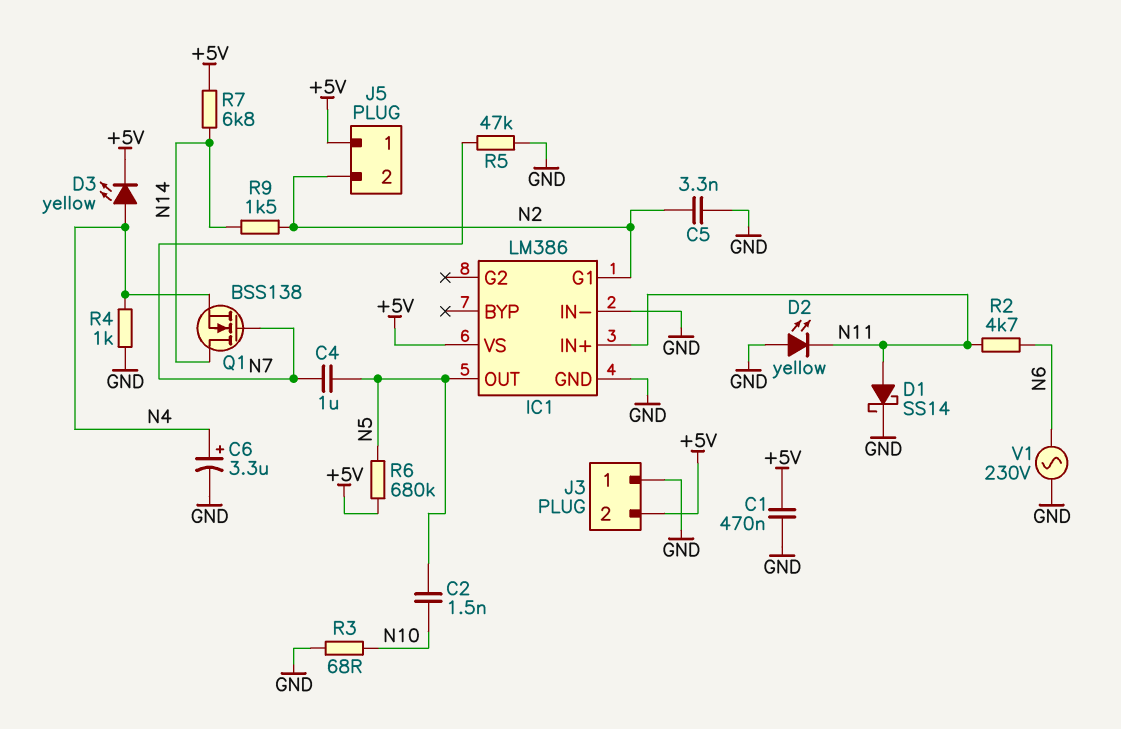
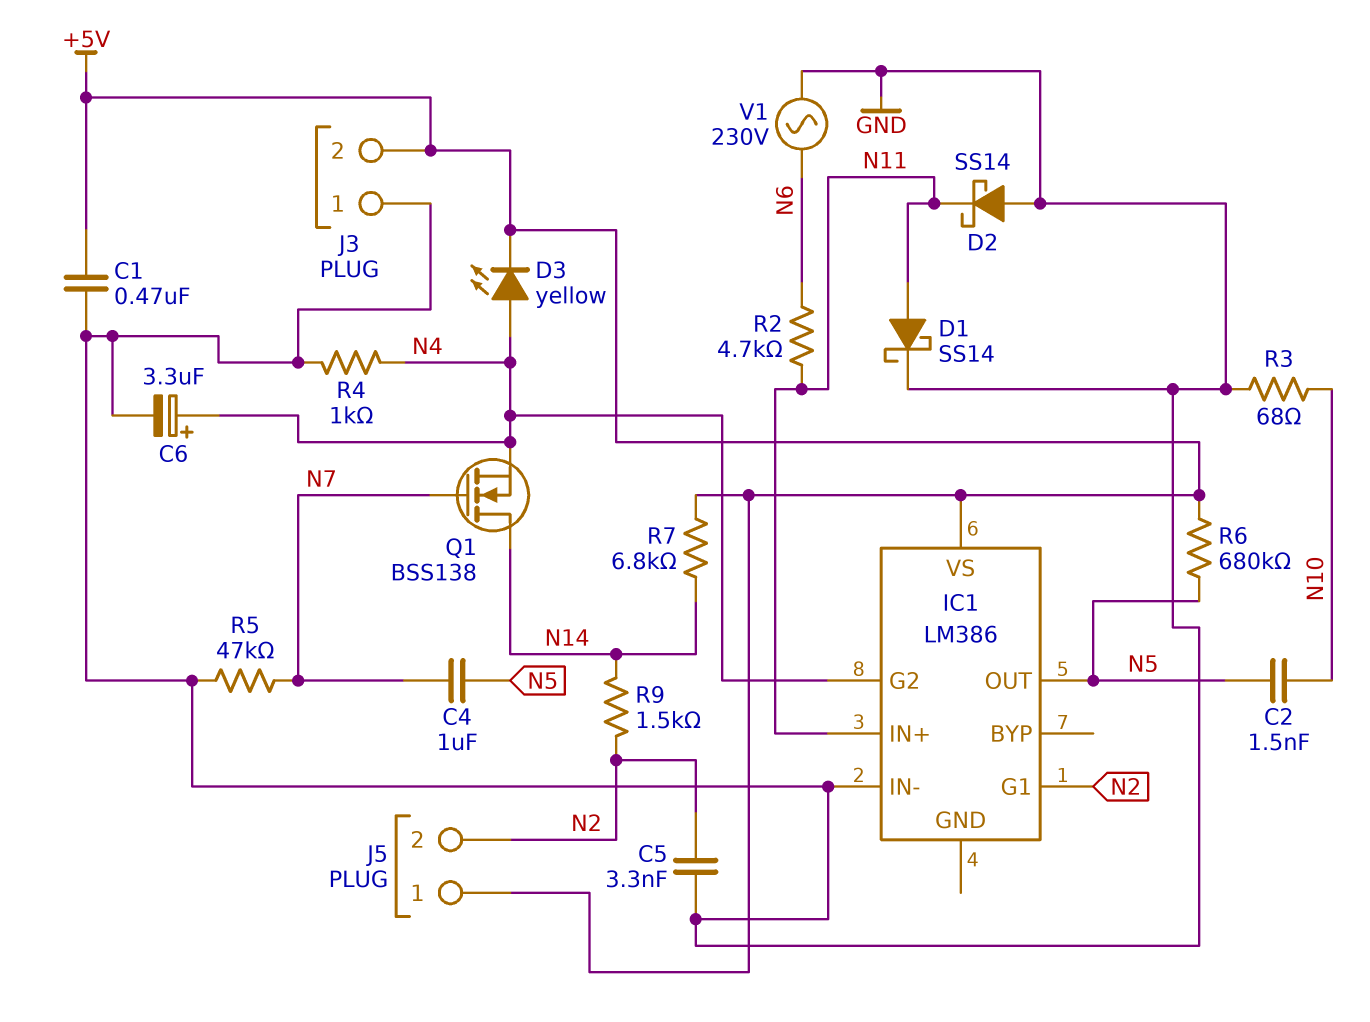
D2: LED yellow (A GND, K N11) -> schottky SS14 (A GND, K N11)
IC1 pin G2: none -> N4
IC1 pin GND: GND -> none

